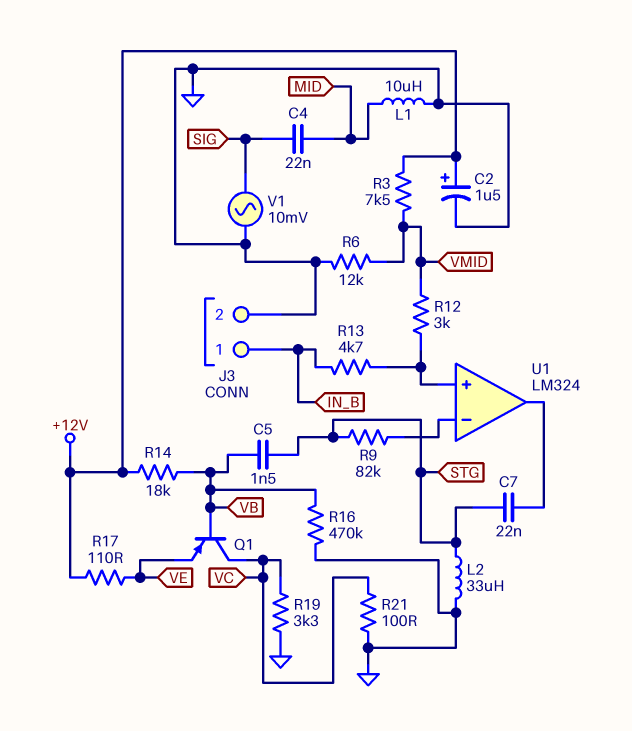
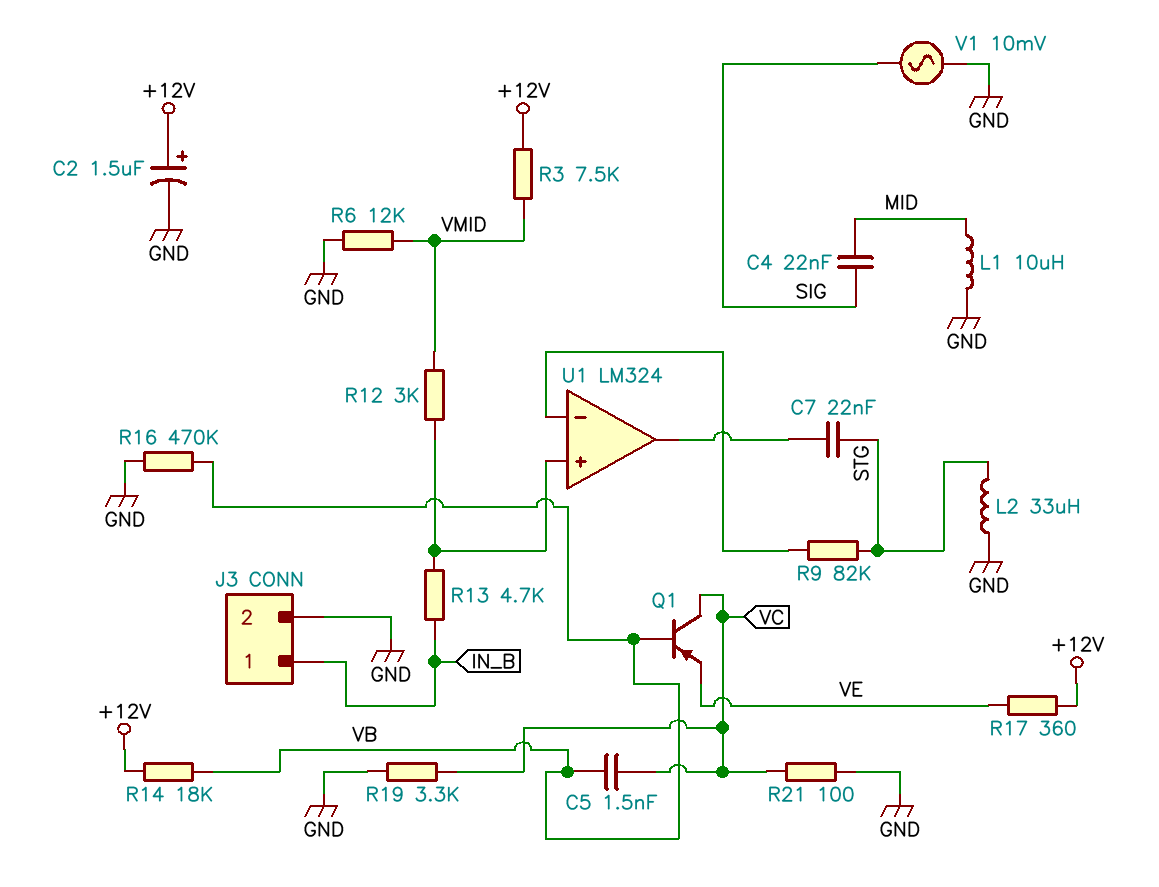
C5: 1.5nF (STG, VB) -> 1.5nF (VB, VC)
R17: 110 (+12V, VE) -> 360 (+12V, VE)

